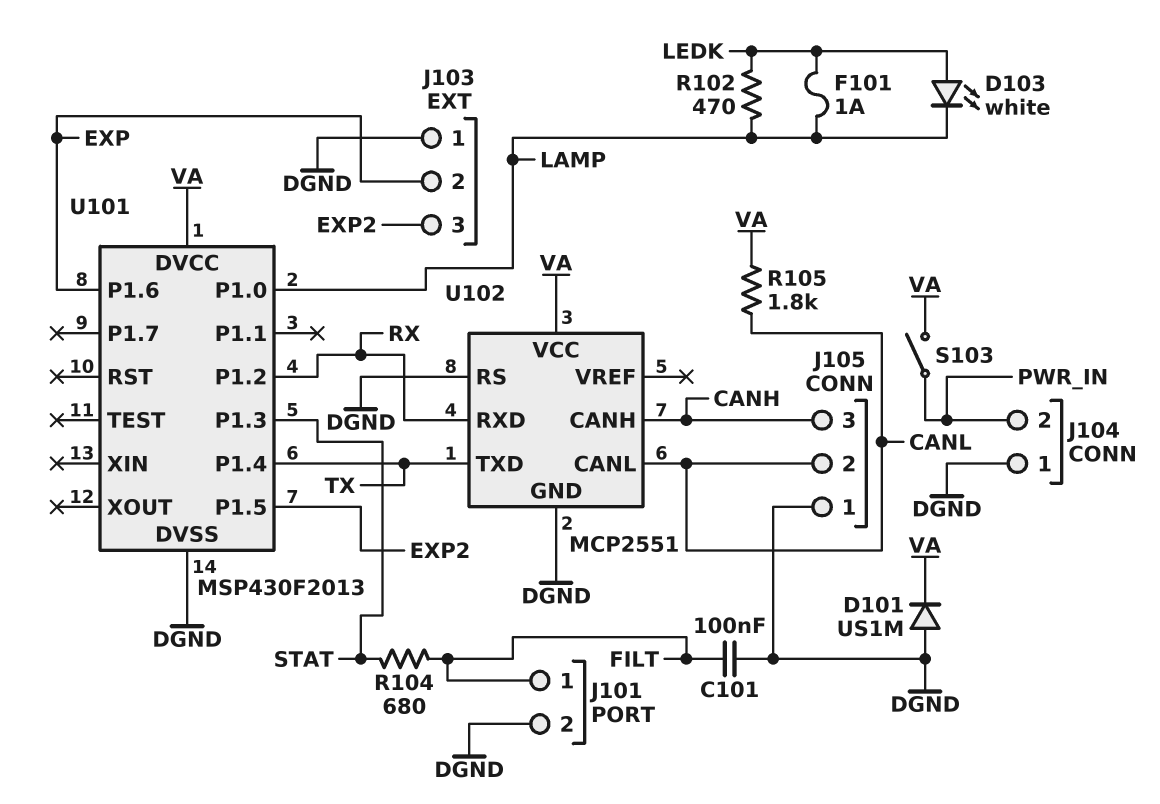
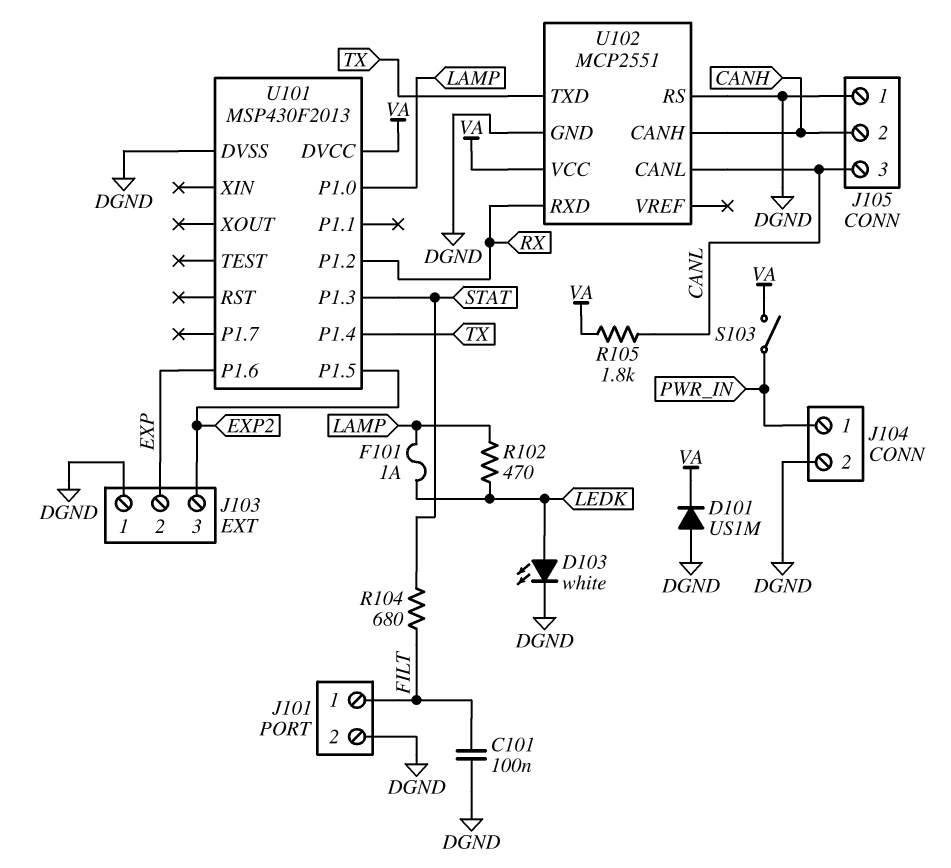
D103: LED white (A LEDK, K LAMP) -> LED white (A LEDK, K DGND)
J104 pin 1: DGND -> PWR_IN
J104 pin 2: PWR_IN -> DGND
J105 pin 2: CANL -> CANH
J105 pin 3: CANH -> CANL

